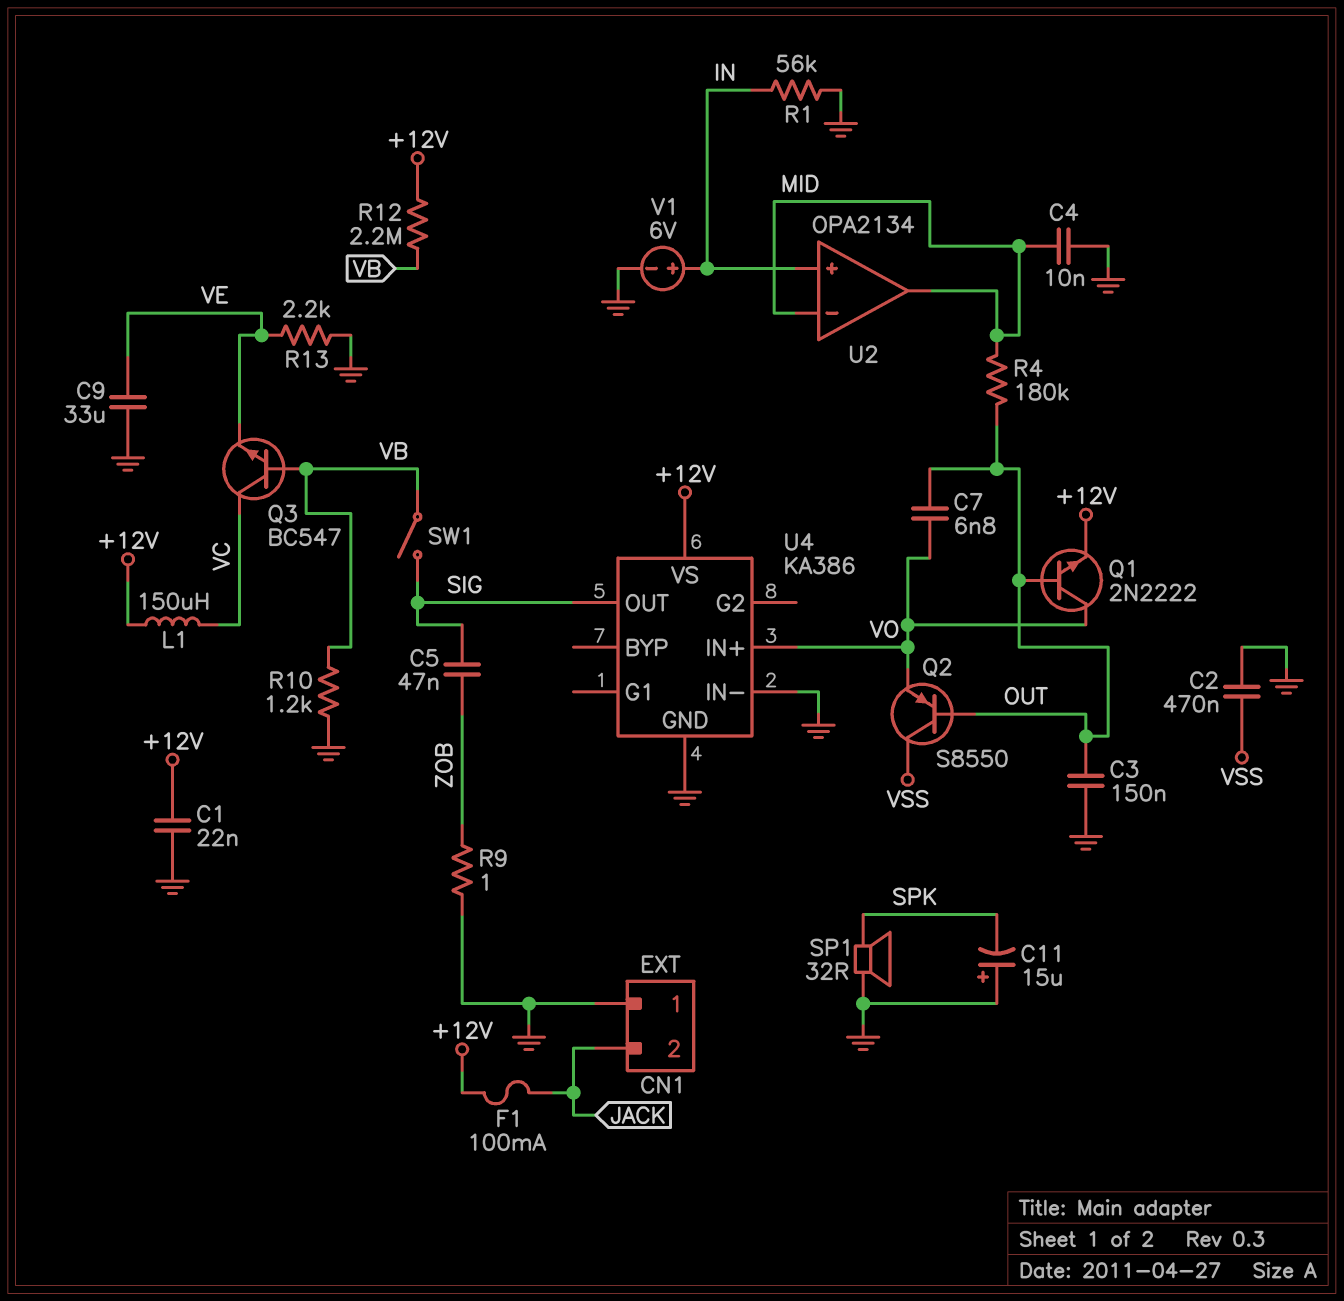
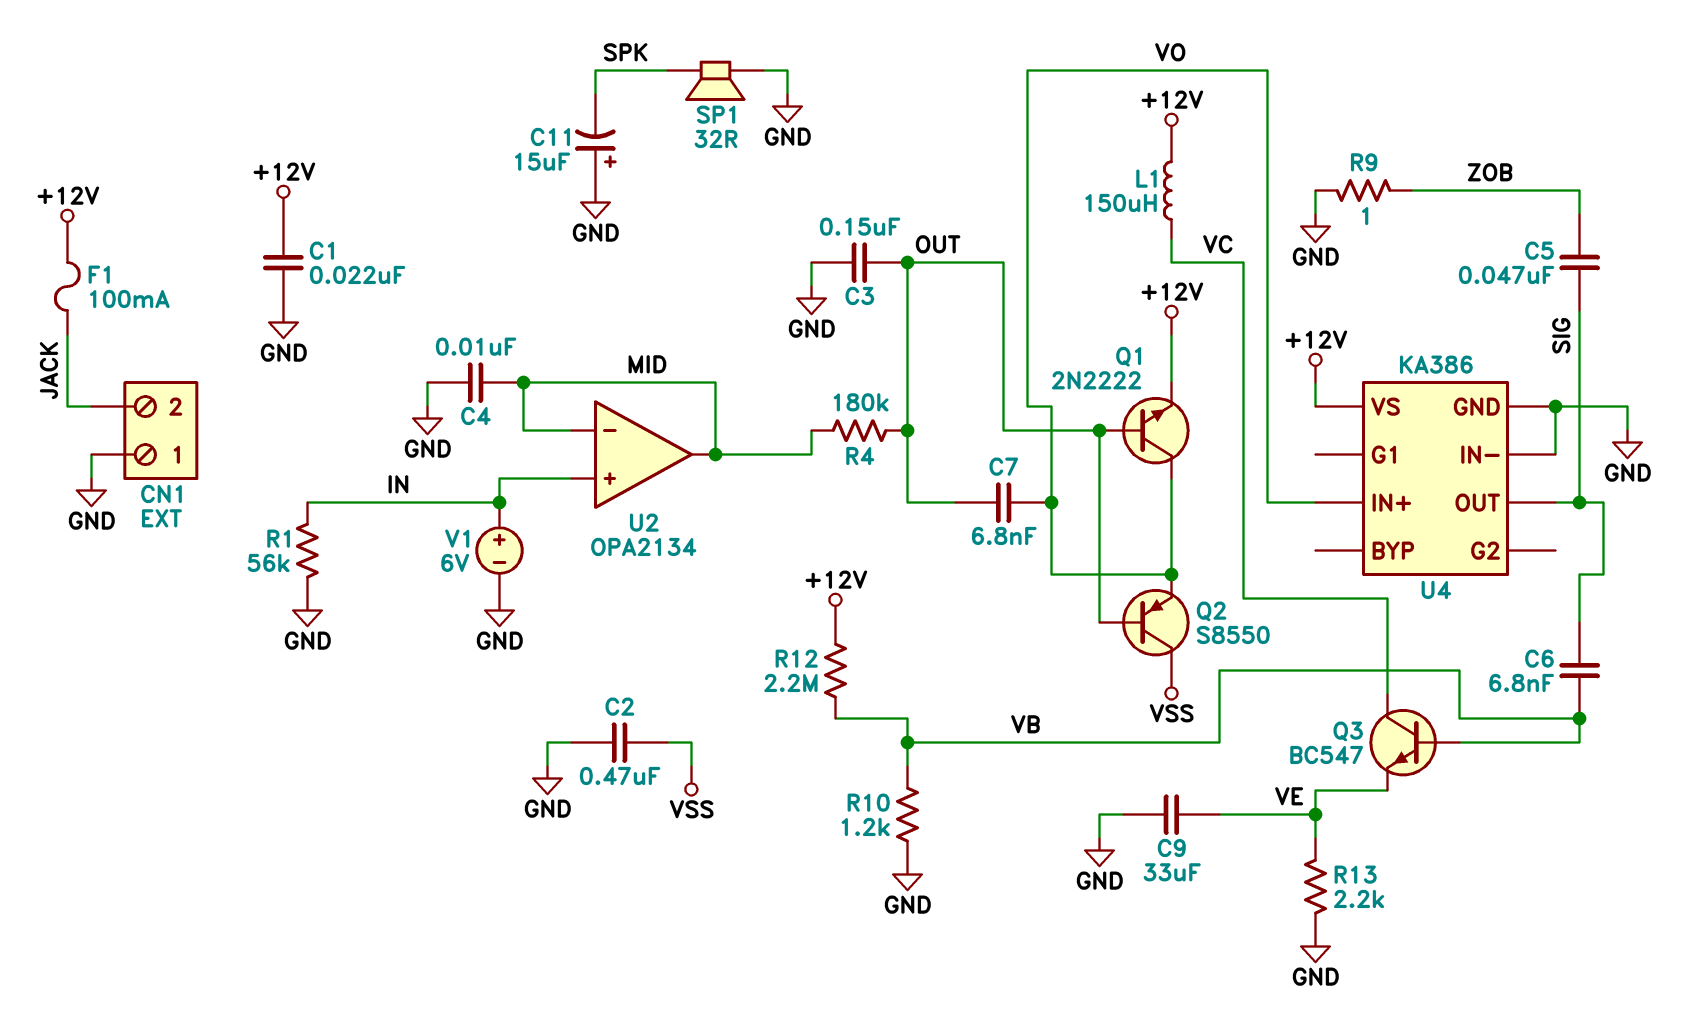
C6: none -> 6.8nF (SIG, VB)
SW1: switch (SIG, VB) -> none

